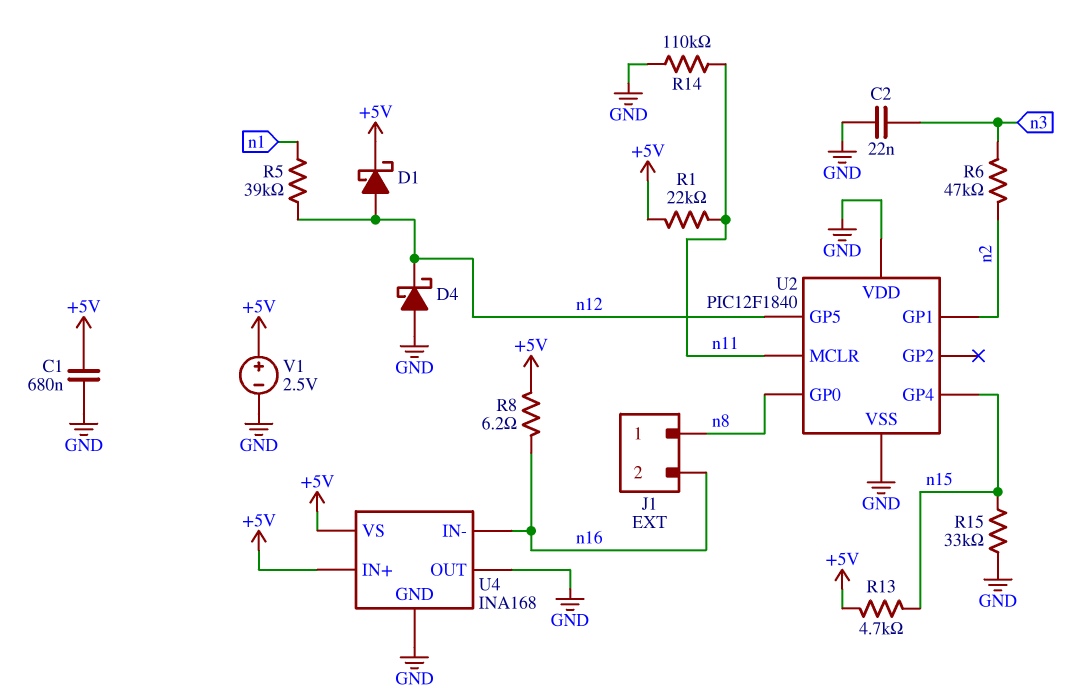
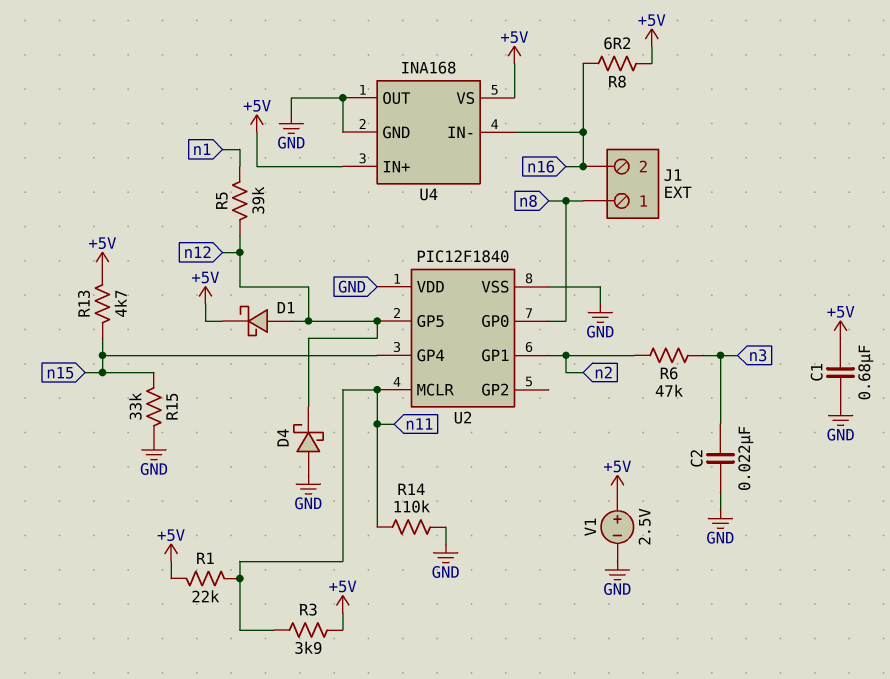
R3: none -> 3.9k (+5V, n11)

